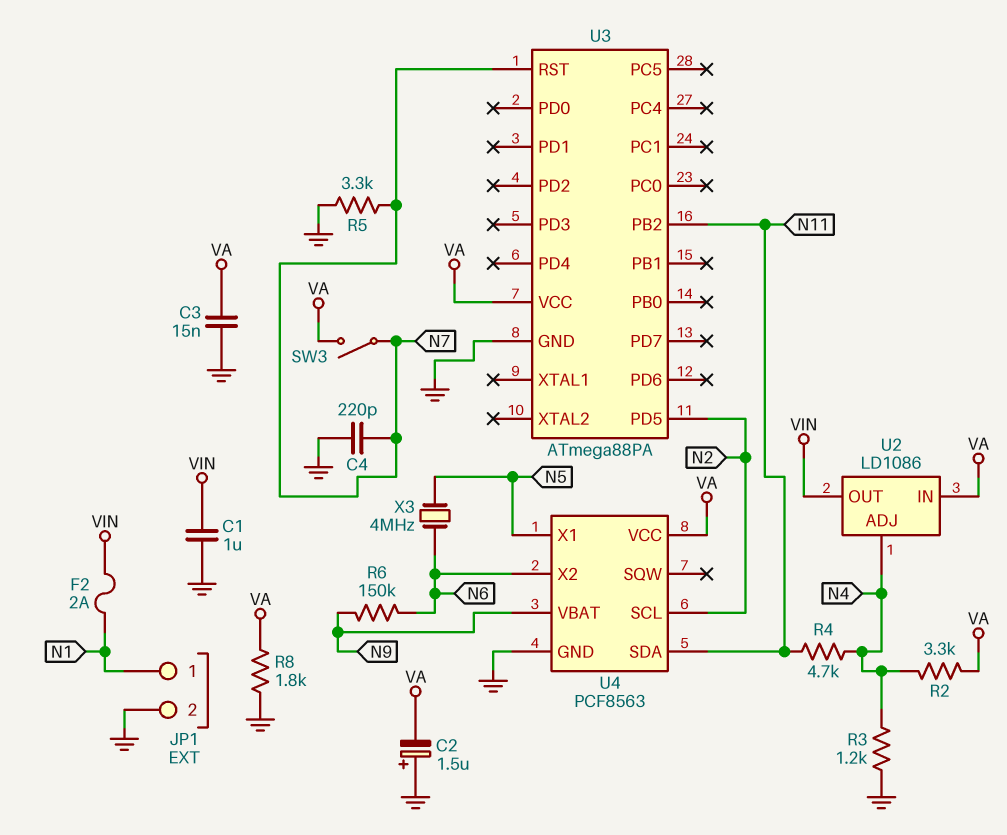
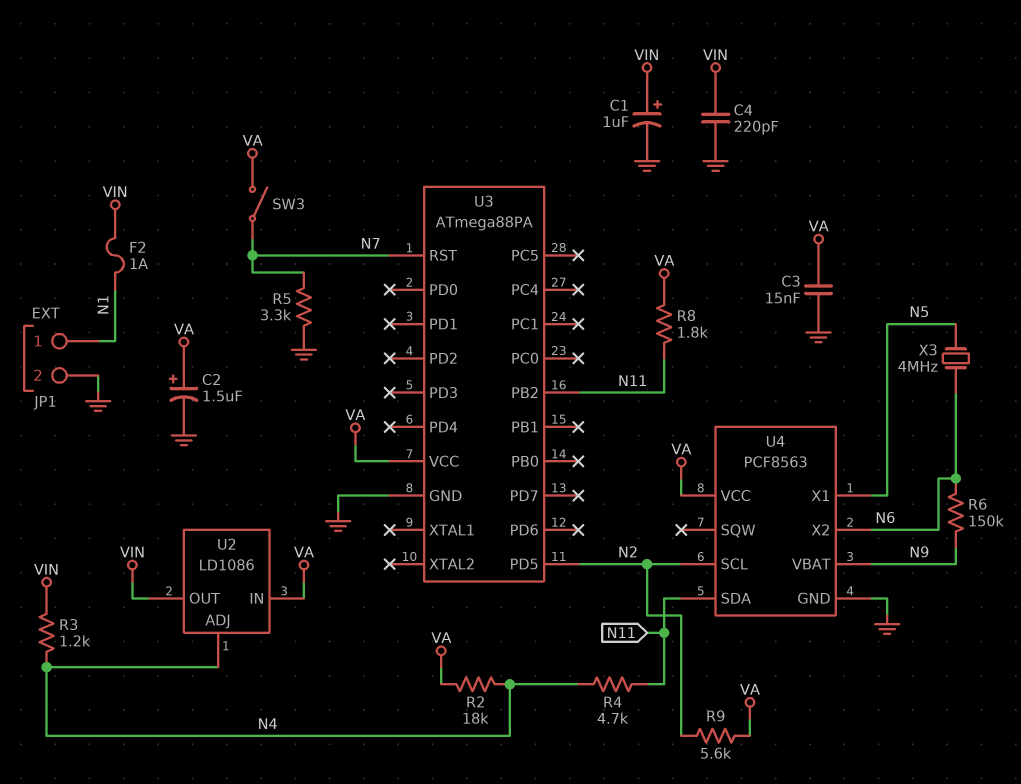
C1: 1uF (GND, VIN) -> 1uF (plus VIN, minus GND)
C2: 1.5uF (plus GND, minus VA) -> 1.5uF (plus VA, minus GND)
C4: 220pF (GND, N7) -> 220pF (GND, VIN)
F2: 2A (N1, VIN) -> 1A (N1, VIN)
R2: 3.3k (N4, VA) -> 18k (N4, VA)
R3: 1.2k (GND, N4) -> 1.2k (N4, VIN)
R8: 1.8k (GND, VA) -> 1.8k (N11, VA)
R9: none -> 5.6k (N2, VA)

